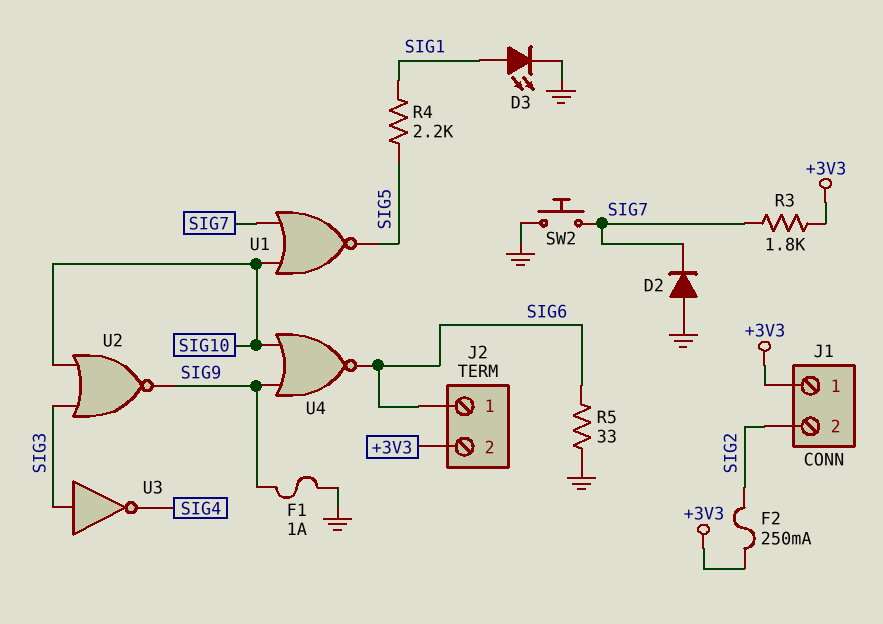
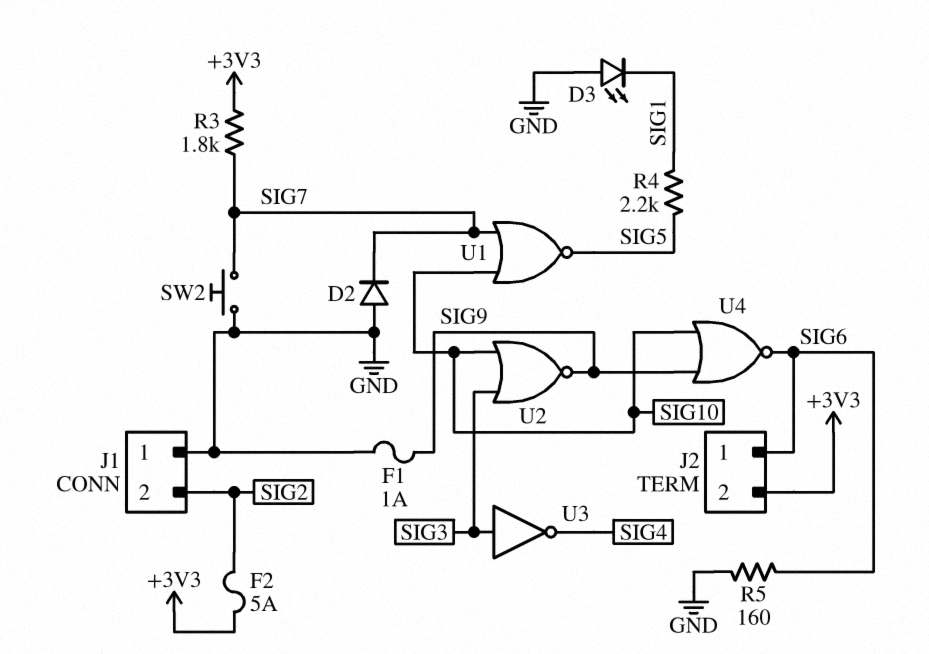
D3: LED (A SIG1, K GND) -> LED (A GND, K SIG1)
F2: 250mA (+3V3, SIG2) -> 5A (+3V3, SIG2)
J1 pin 1: +3V3 -> GND
R5: 33 (GND, SIG6) -> 160 (GND, SIG6)

